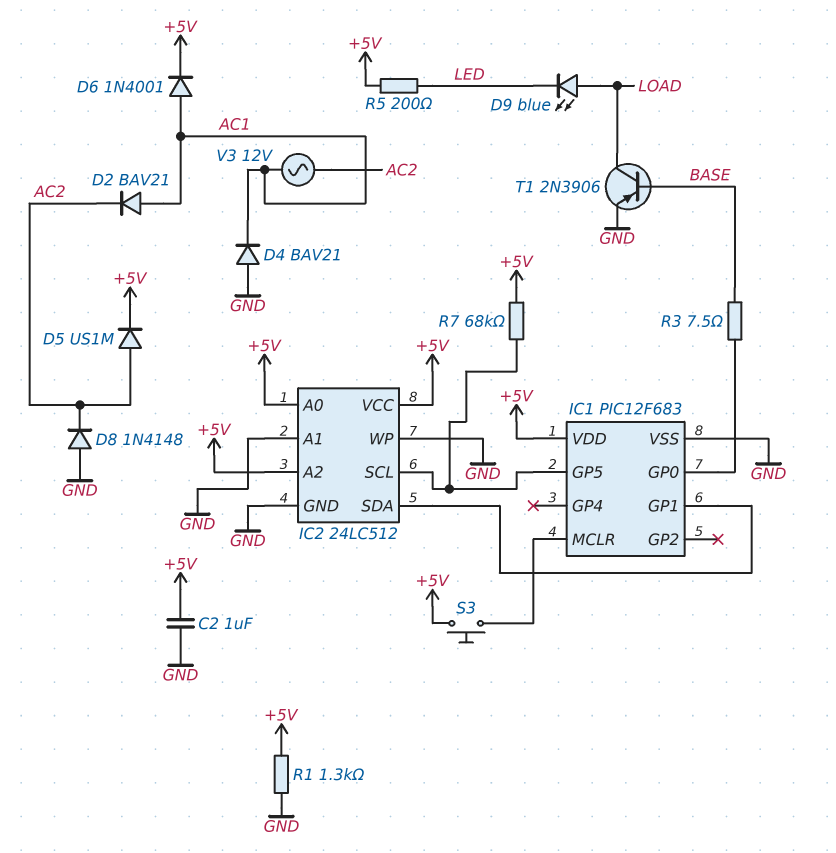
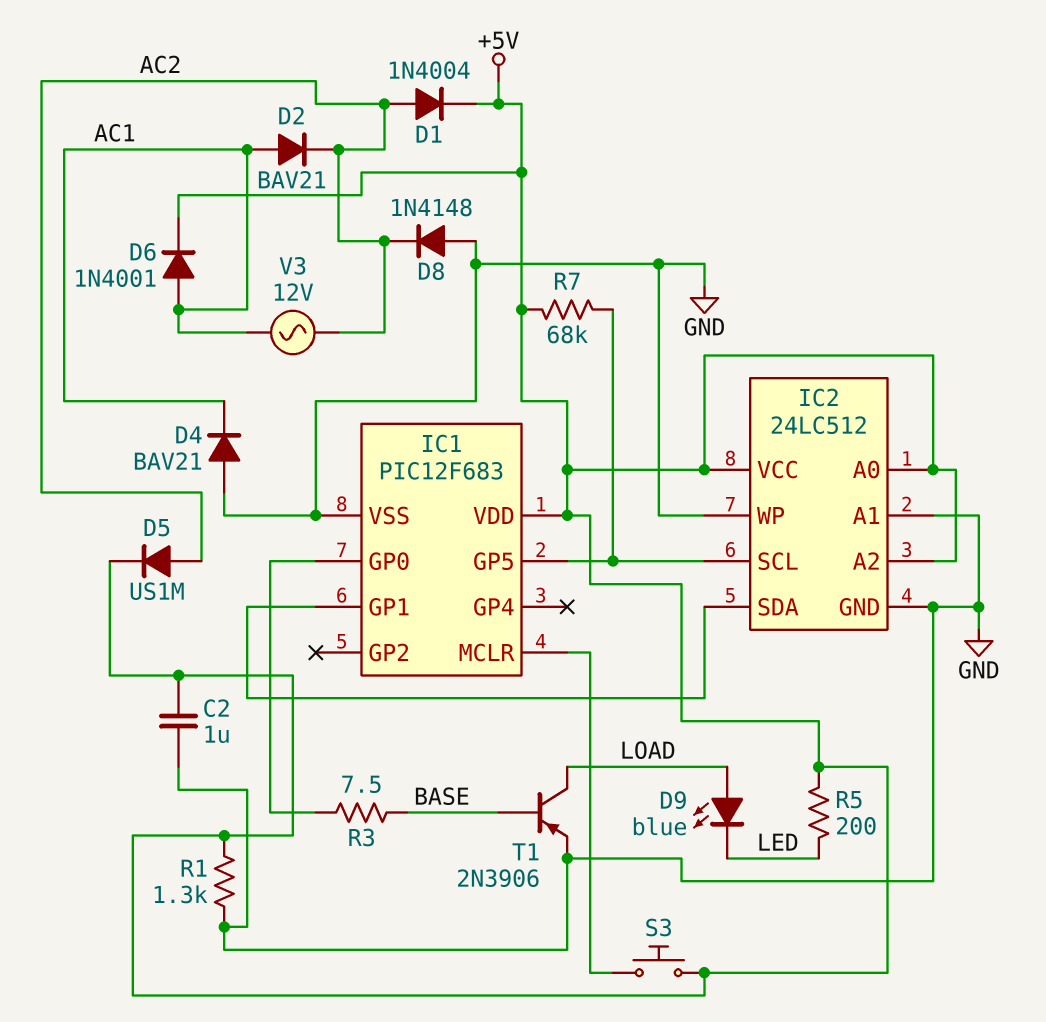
D1: none -> diode 1N4004 (A AC2, K +5V)

